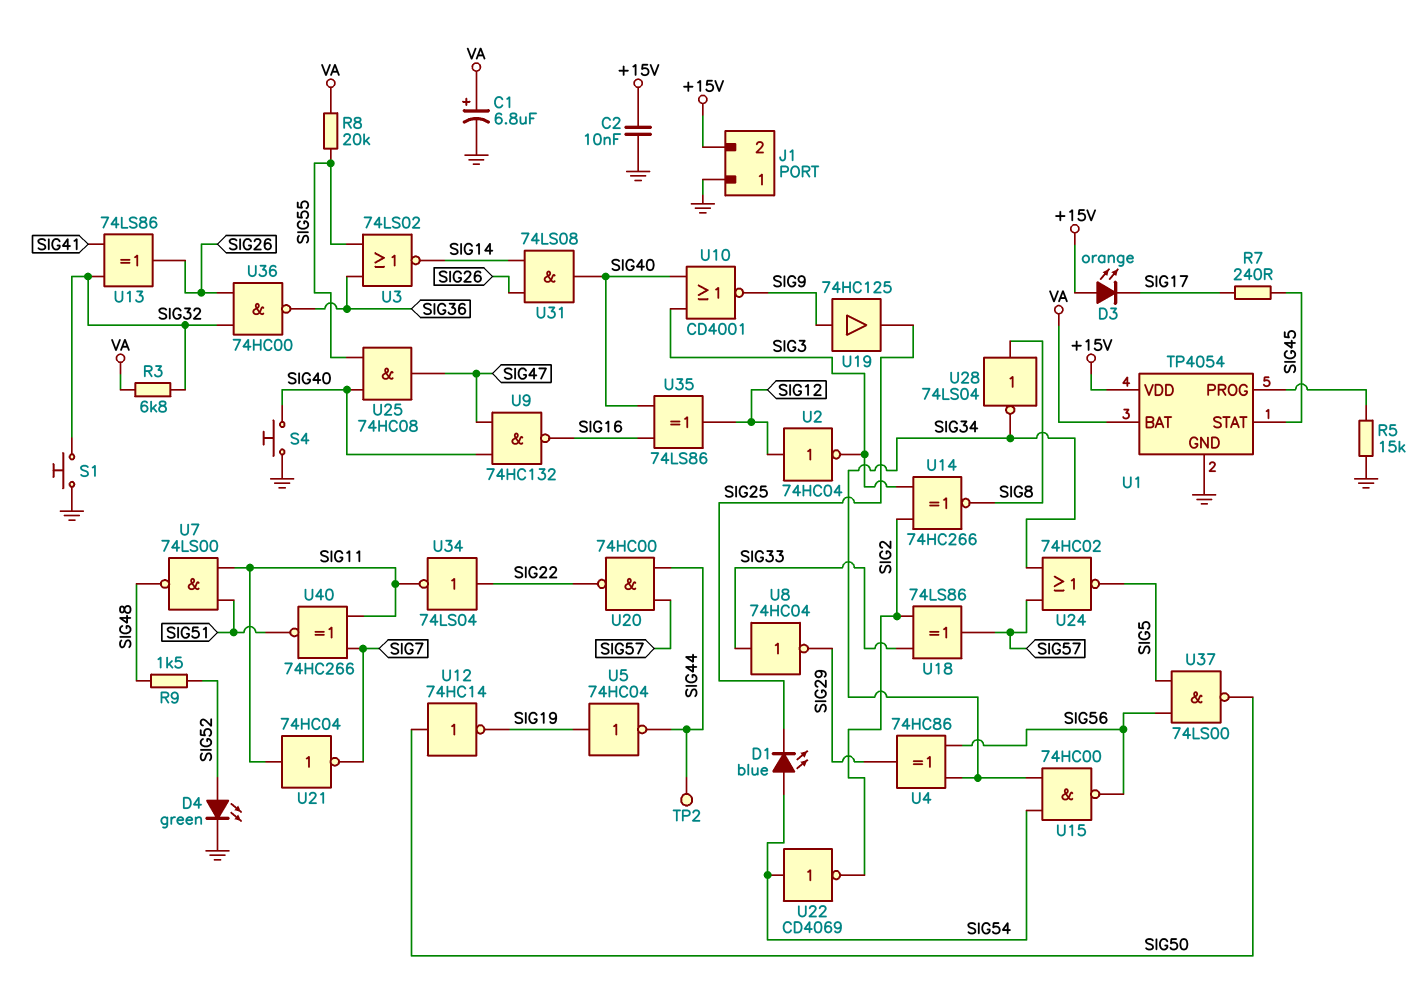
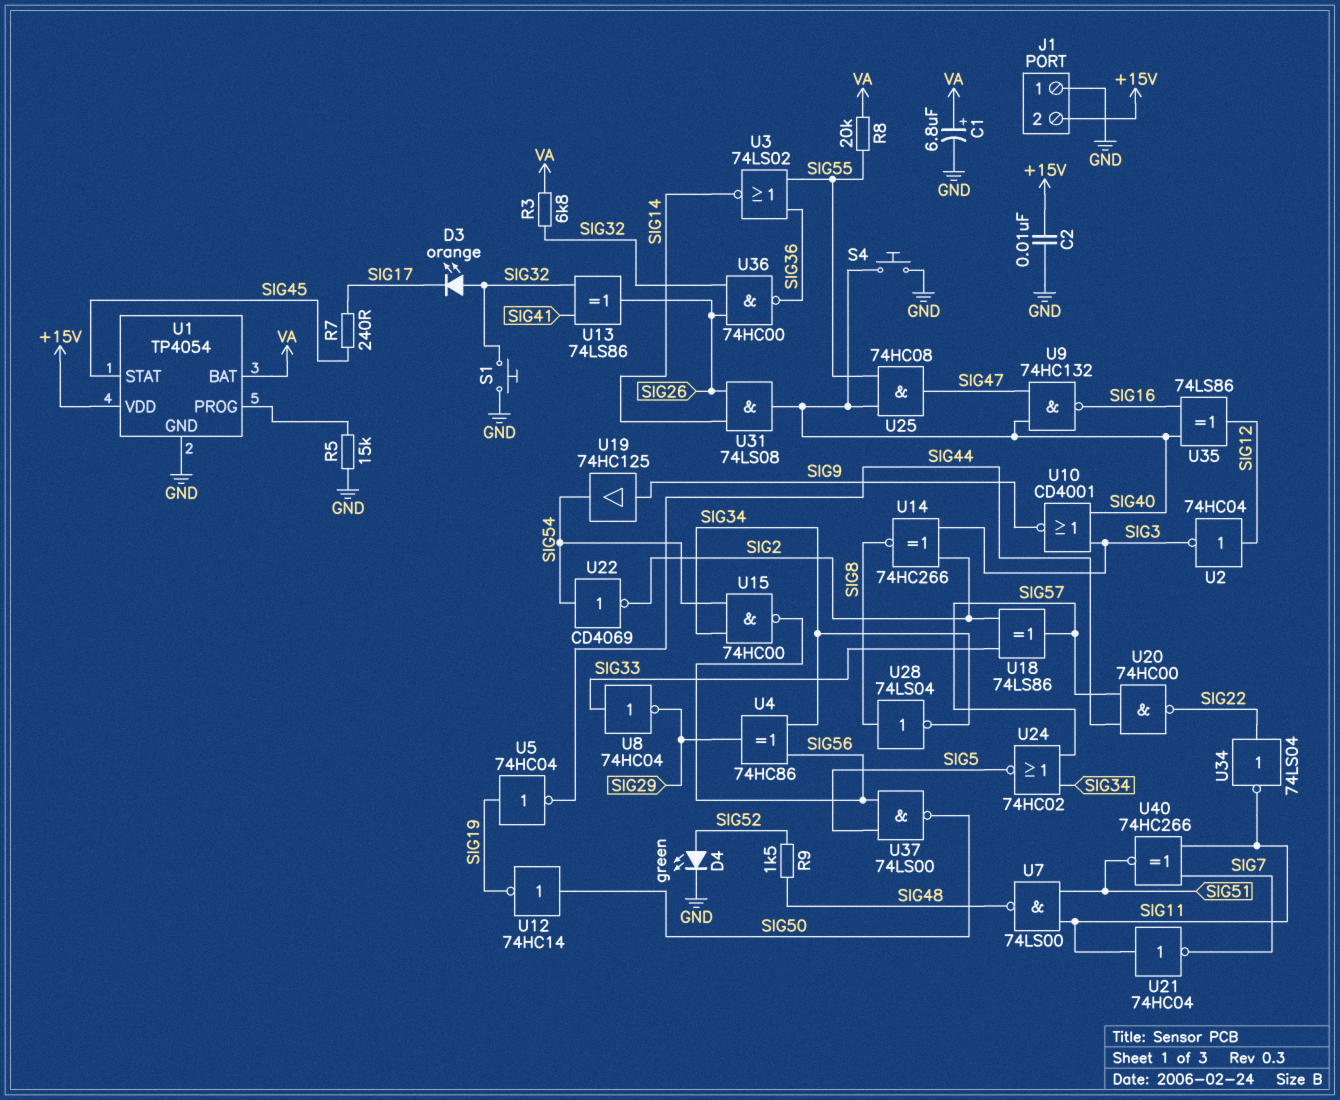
D1: LED blue (A SIG54, K SIG25) -> none
D3: LED orange (A +15V, K SIG17) -> LED orange (A SIG32, K SIG17)
TP2: test point (SIG44) -> none
U19: buffer 74HC125 (in SIG9, out SIG25) -> buffer 74HC125 (in SIG9, out SIG54)

